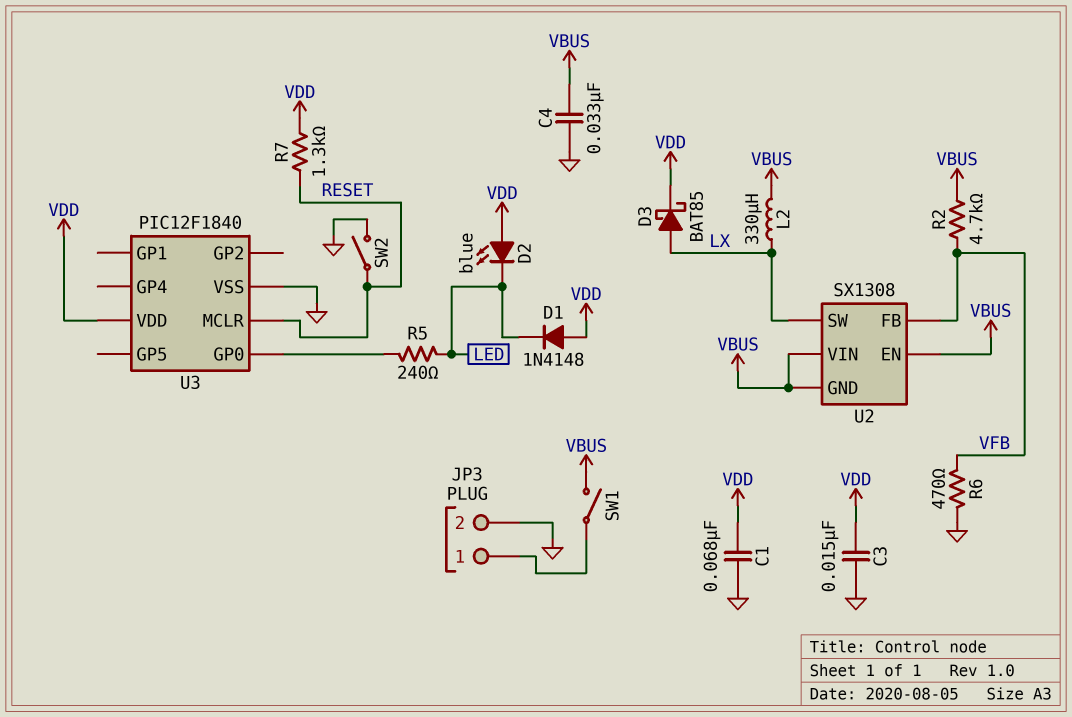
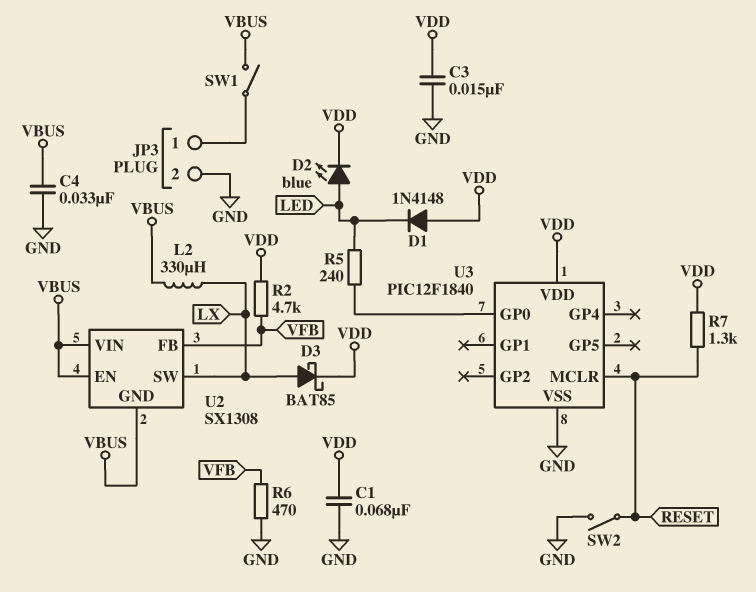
D2: LED blue (A VDD, K LED) -> LED blue (A LED, K VDD)
R2: 4.7k (VBUS, VFB) -> 4.7k (VDD, VFB)

